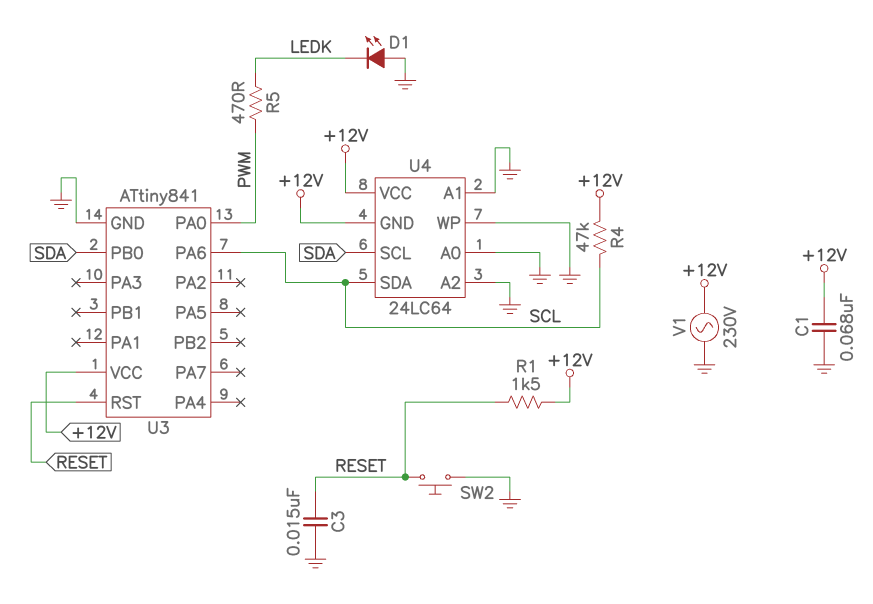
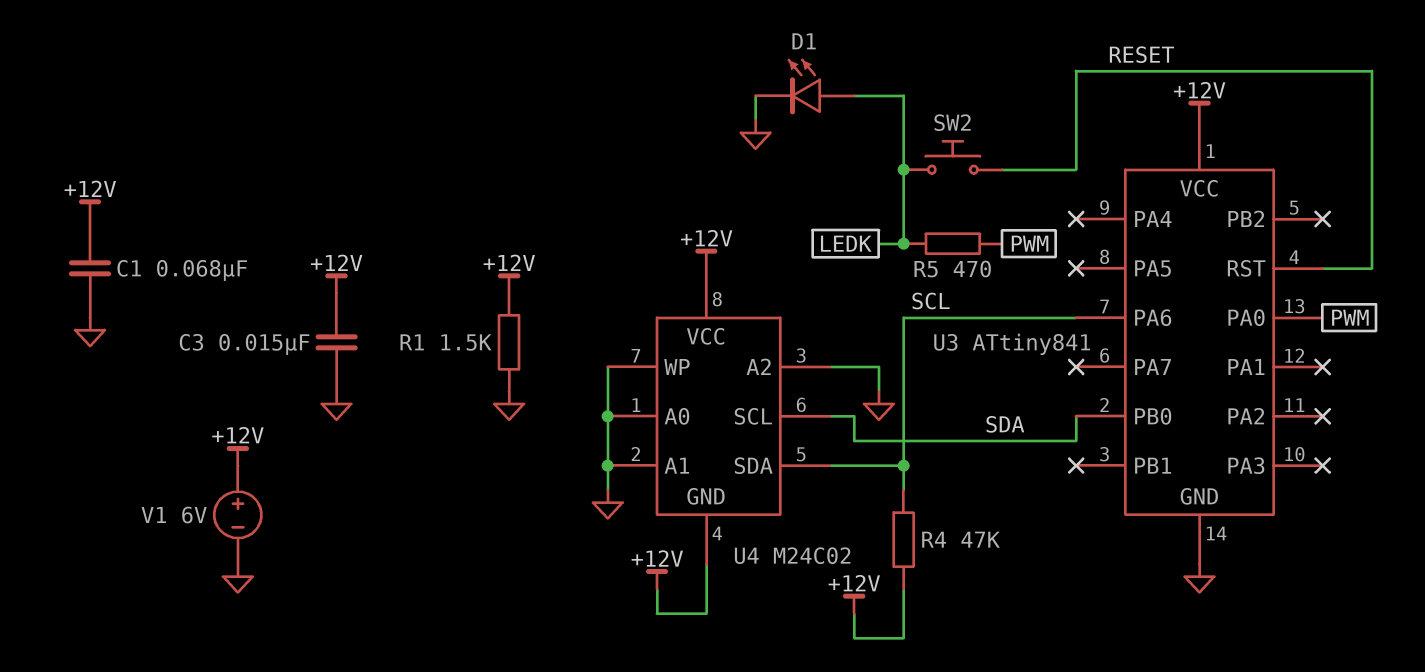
C3: 15nF (GND, RESET) -> 15nF (+12V, GND)
D1: LED (A GND, K LEDK) -> LED (A LEDK, K GND)
R1: 1.5k (+12V, RESET) -> 1.5k (+12V, GND)
SW2: button (GND, RESET) -> button (LEDK, RESET)
U4: 24LC64 -> M24C02
V1: AC 230V (+12V, GND) -> 6V (plus +12V, minus GND)

